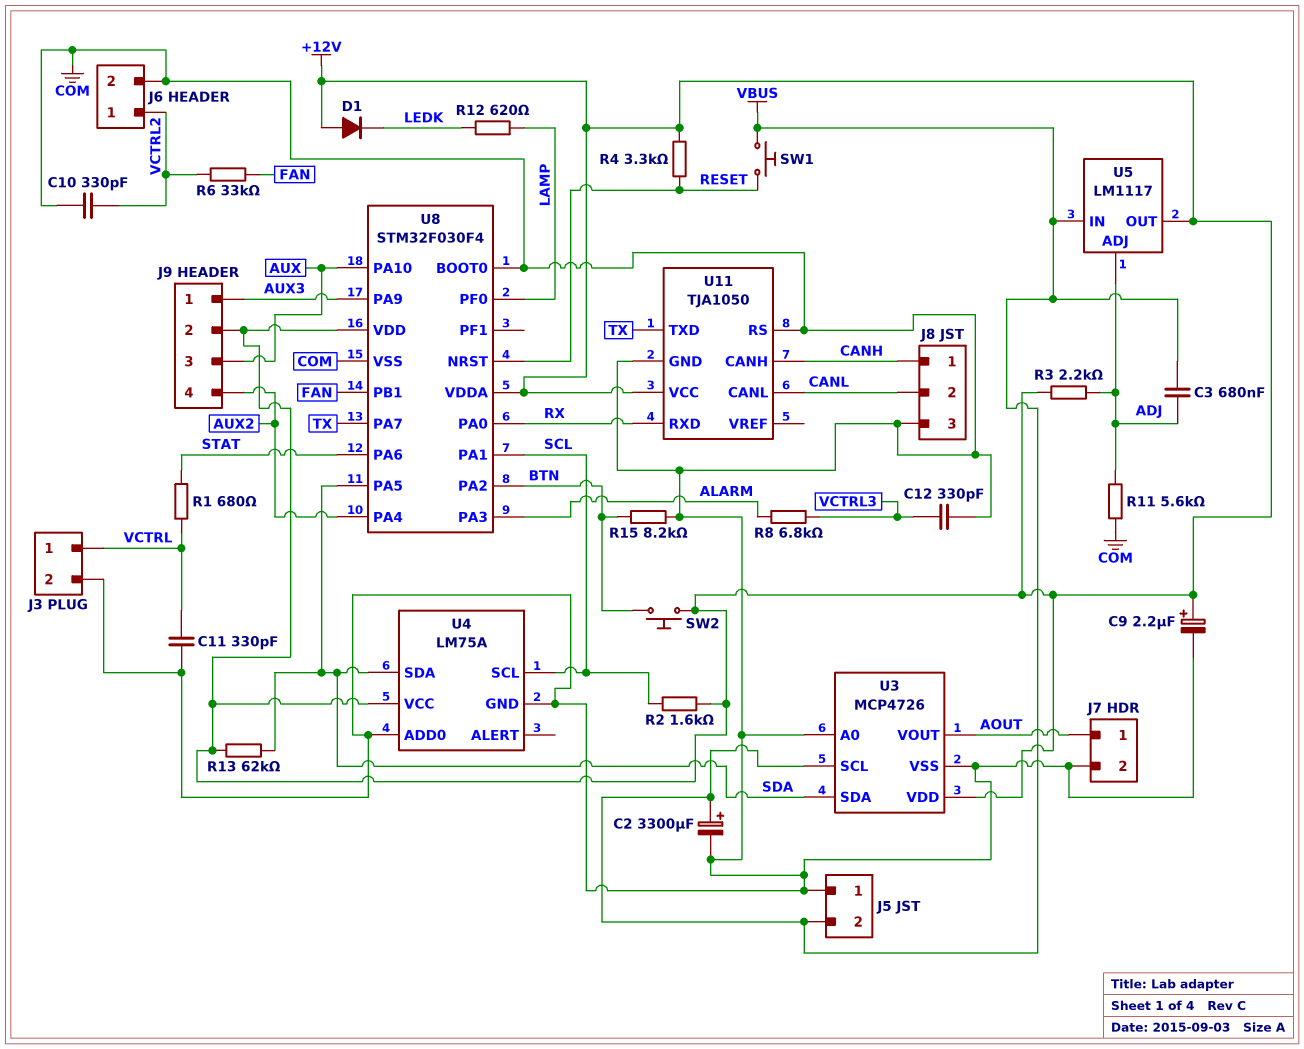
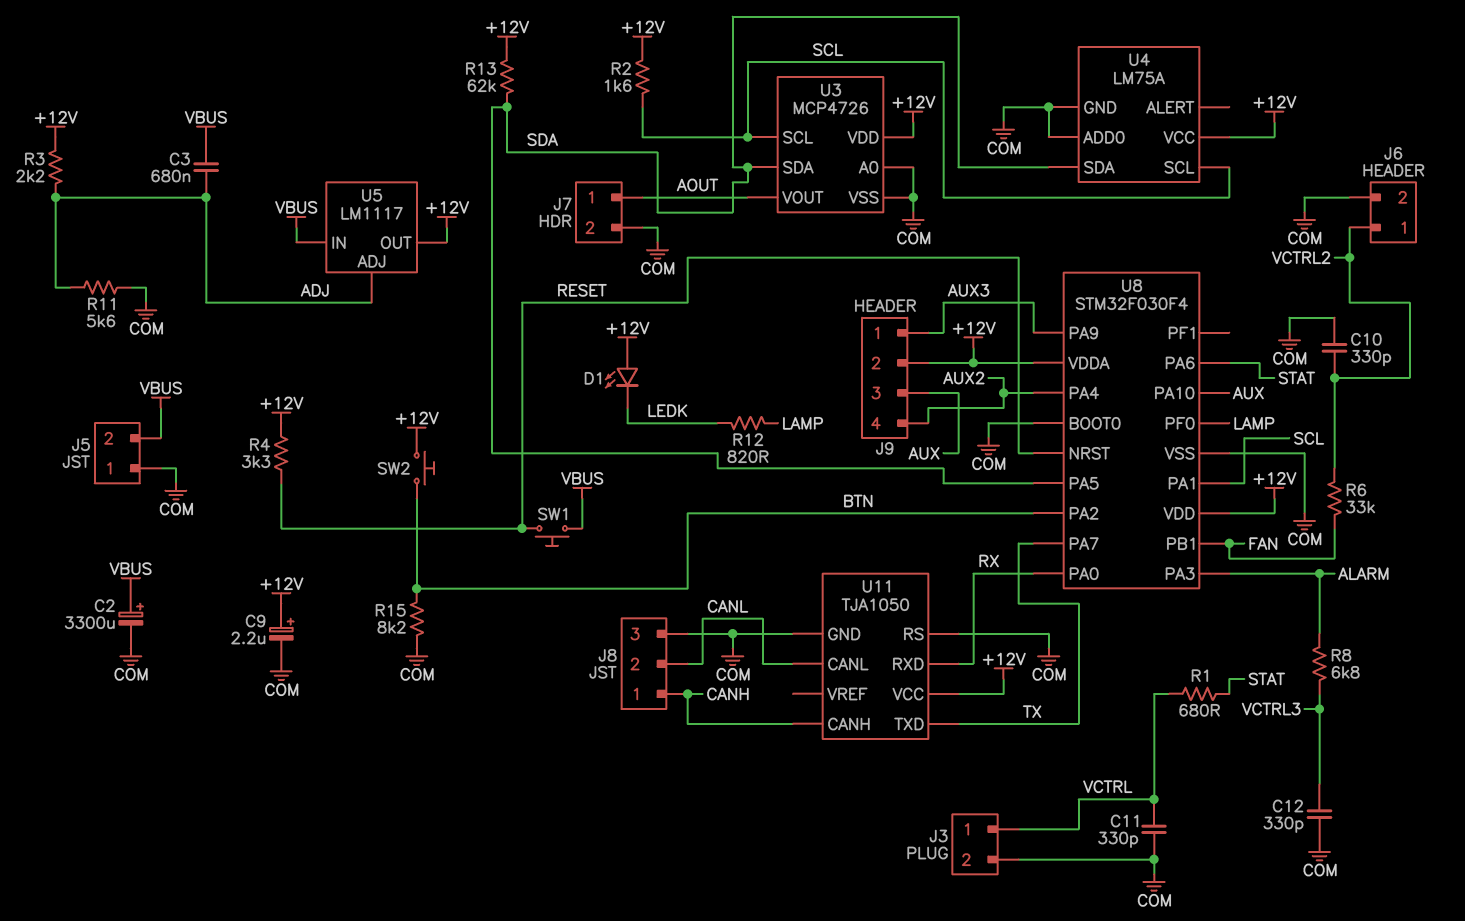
D1: diode (A +12V, K LEDK) -> LED (A +12V, K LEDK)
R12: 620 (LAMP, LEDK) -> 820 (LAMP, LEDK)
U3 pin SCL: VBUS -> SCL

